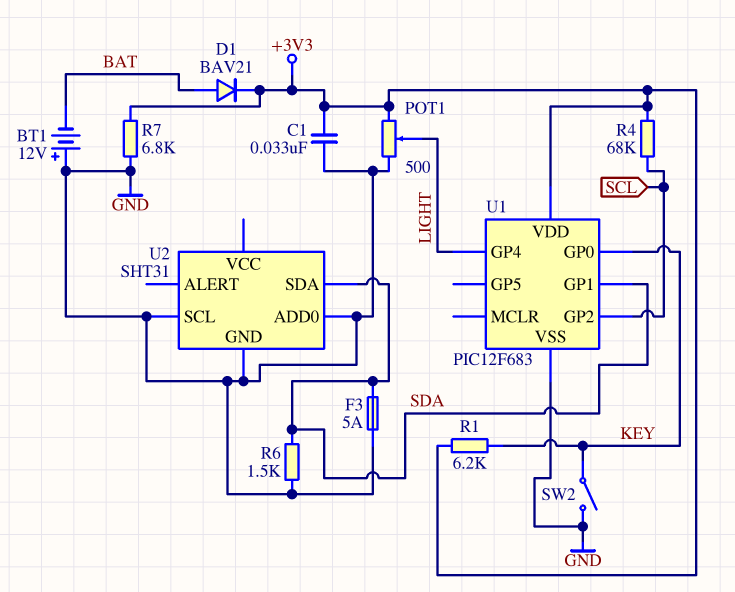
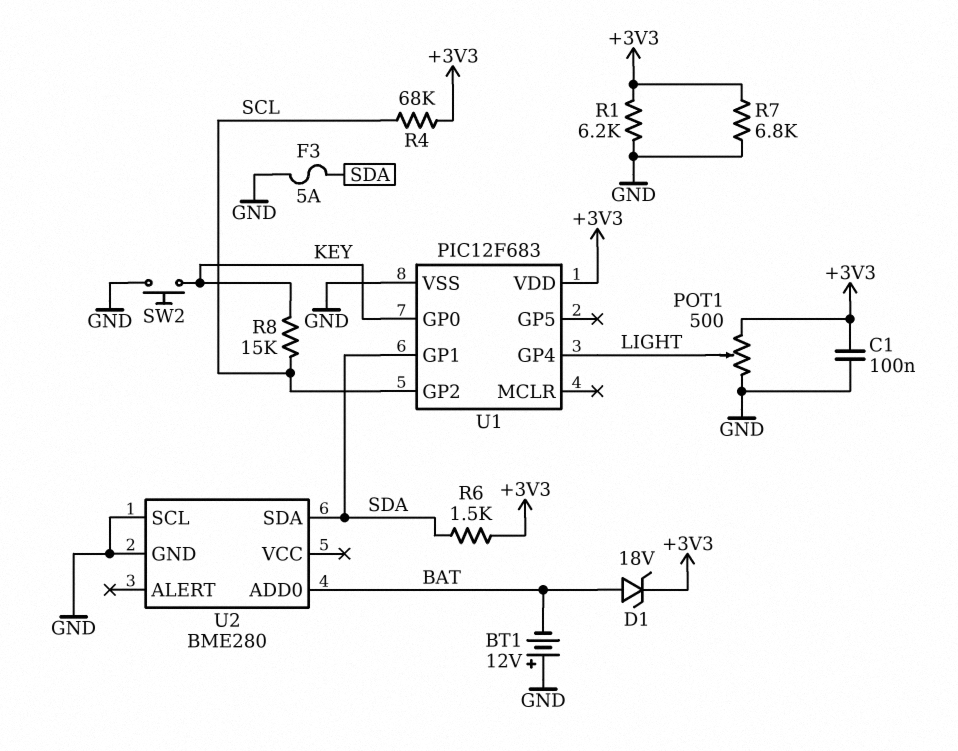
C1: 33nF (+3V3, GND) -> 100nF (+3V3, GND)
D1: diode BAV21 (A BAT, K +3V3) -> zener 18V (A BAT, K +3V3)
R1: 6.2k (+3V3, KEY) -> 6.2k (+3V3, GND)
R6: 1.5k (GND, SDA) -> 1.5k (+3V3, SDA)
R8: none -> 15k (KEY, SCL)
SW2: switch (GND, KEY) -> button (GND, KEY)
U2: SHT31 -> BME280
U2 pin ADD0: GND -> BAT

